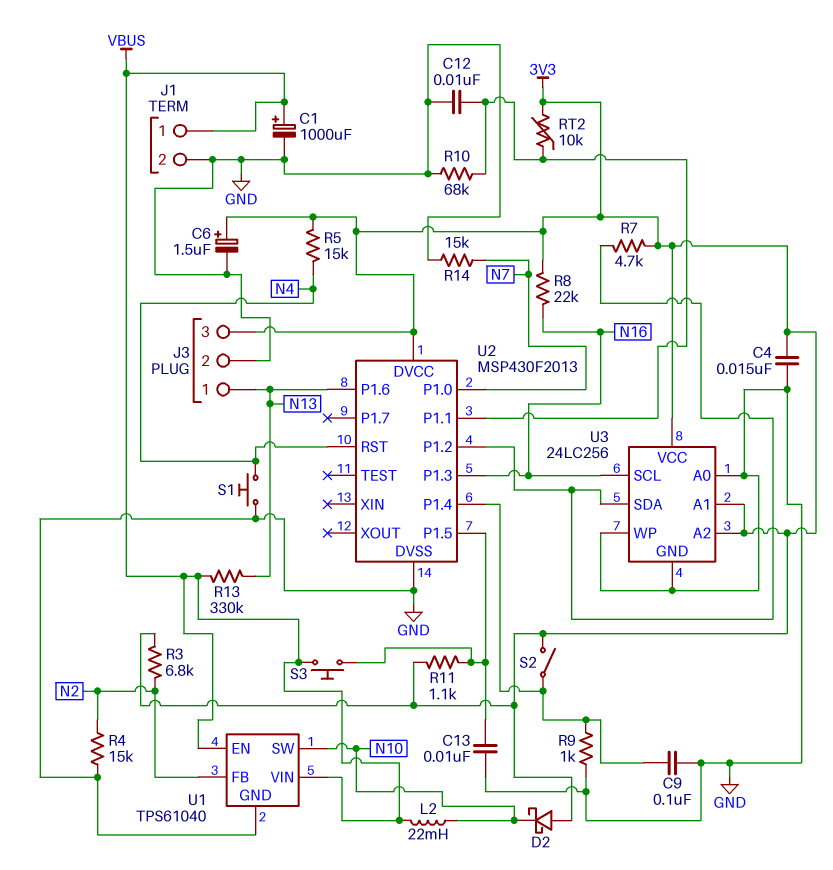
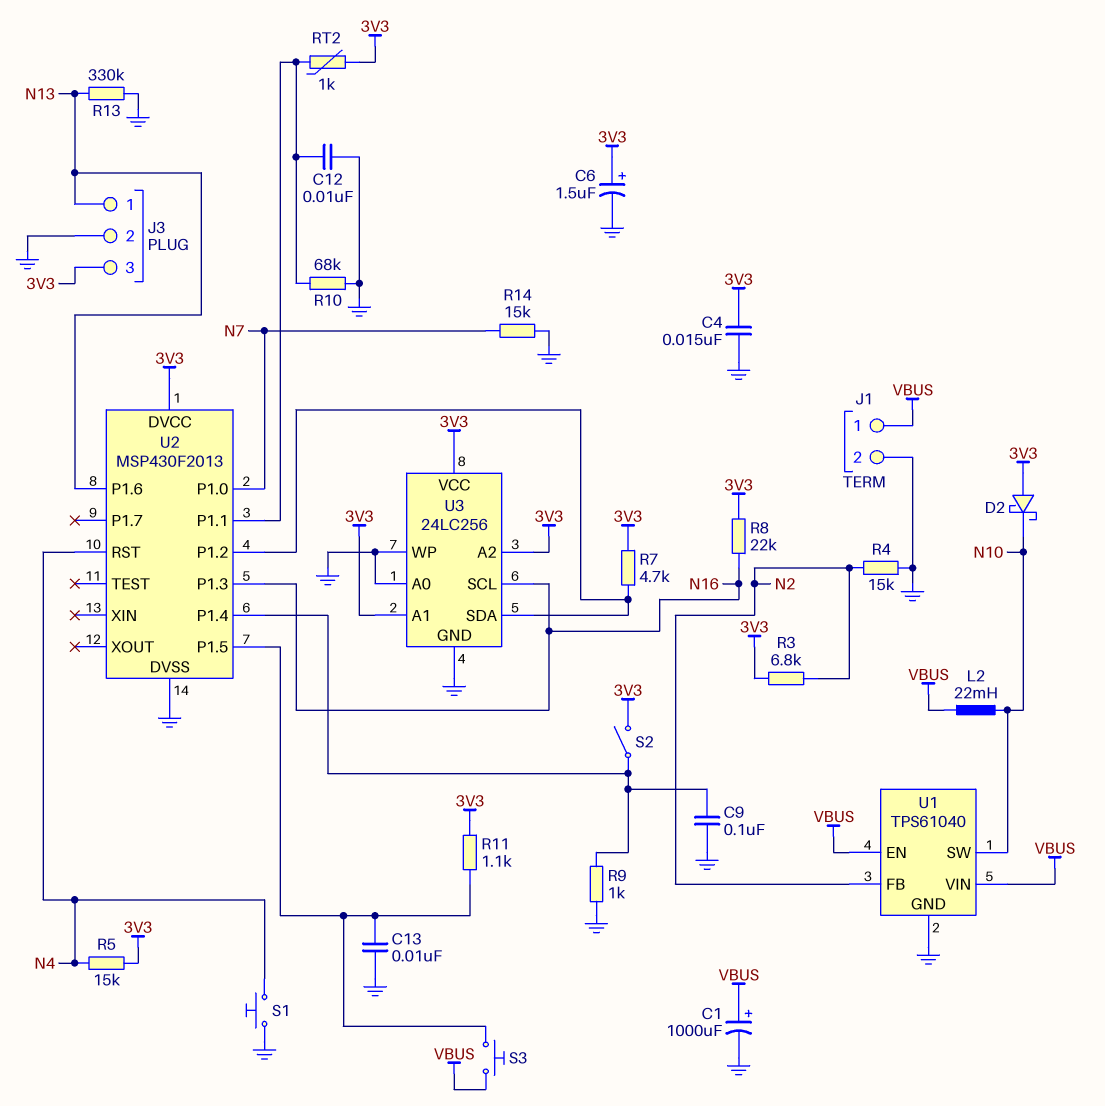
R13: 330k (N13, VBUS) -> 330k (GND, N13)
RT2: 10k (3V3, U2/P1.1) -> 1k (3V3, U2/P1.1)

